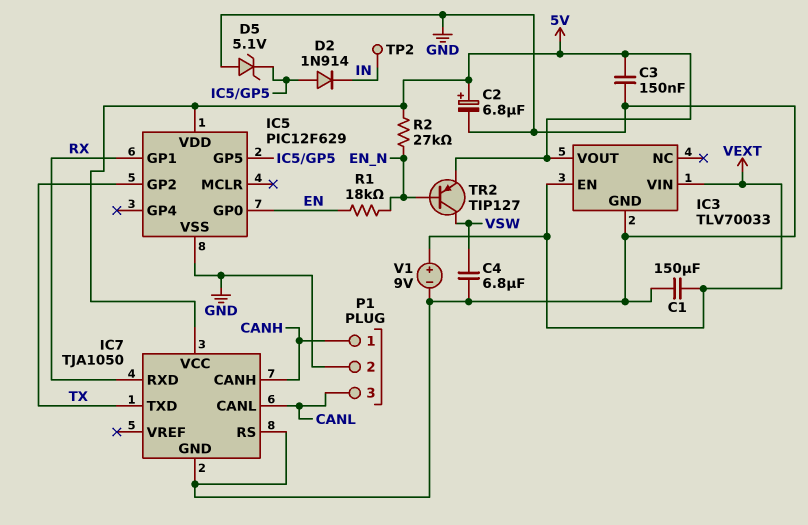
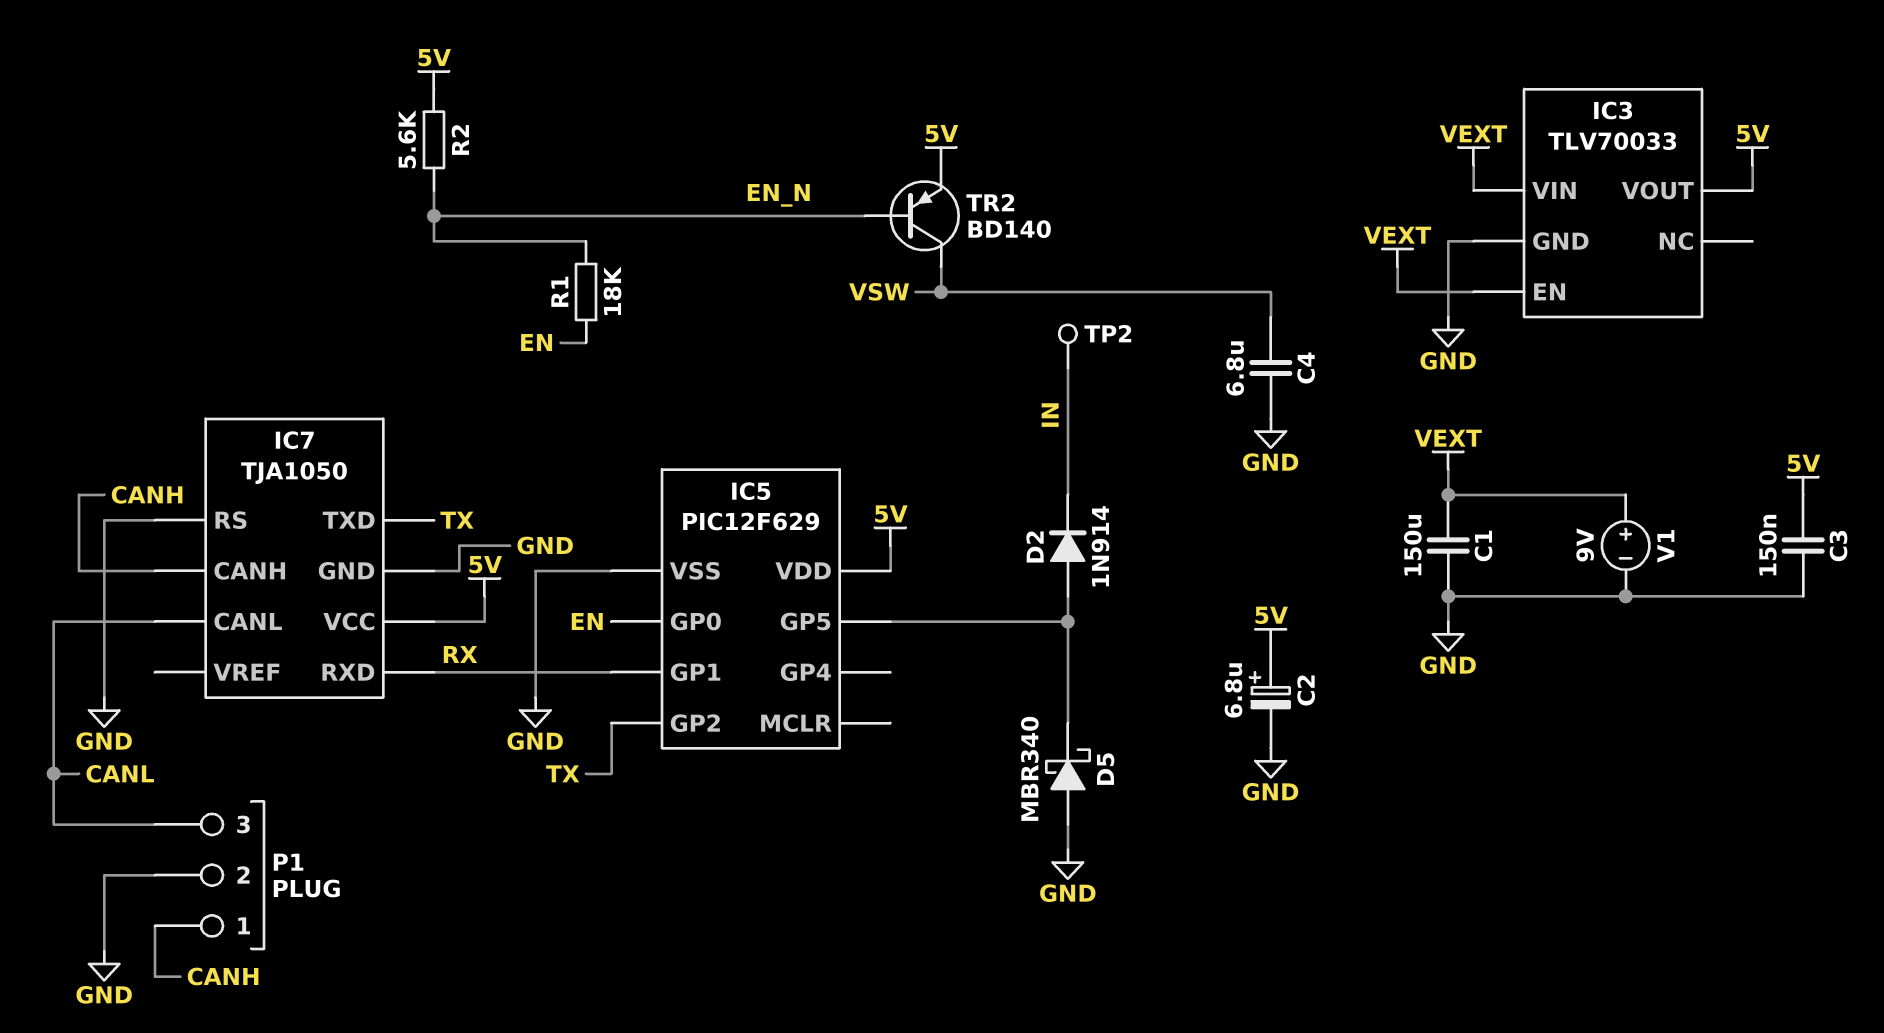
D5: zener 5.1V (A GND, K IC5/GP5) -> schottky MBR340 (A GND, K IC5/GP5)
R2: 27k (5V, EN_N) -> 5.6k (5V, EN_N)
TR2: PNP TIP127 (B EN_N, C VSW, E 5V) -> PNP BD140 (B EN_N, C VSW, E 5V)

